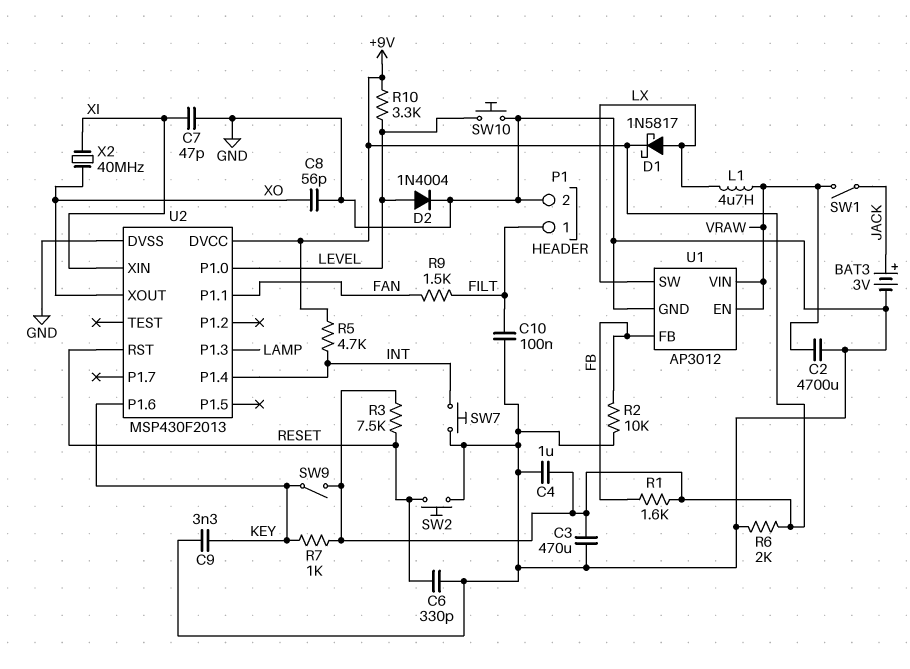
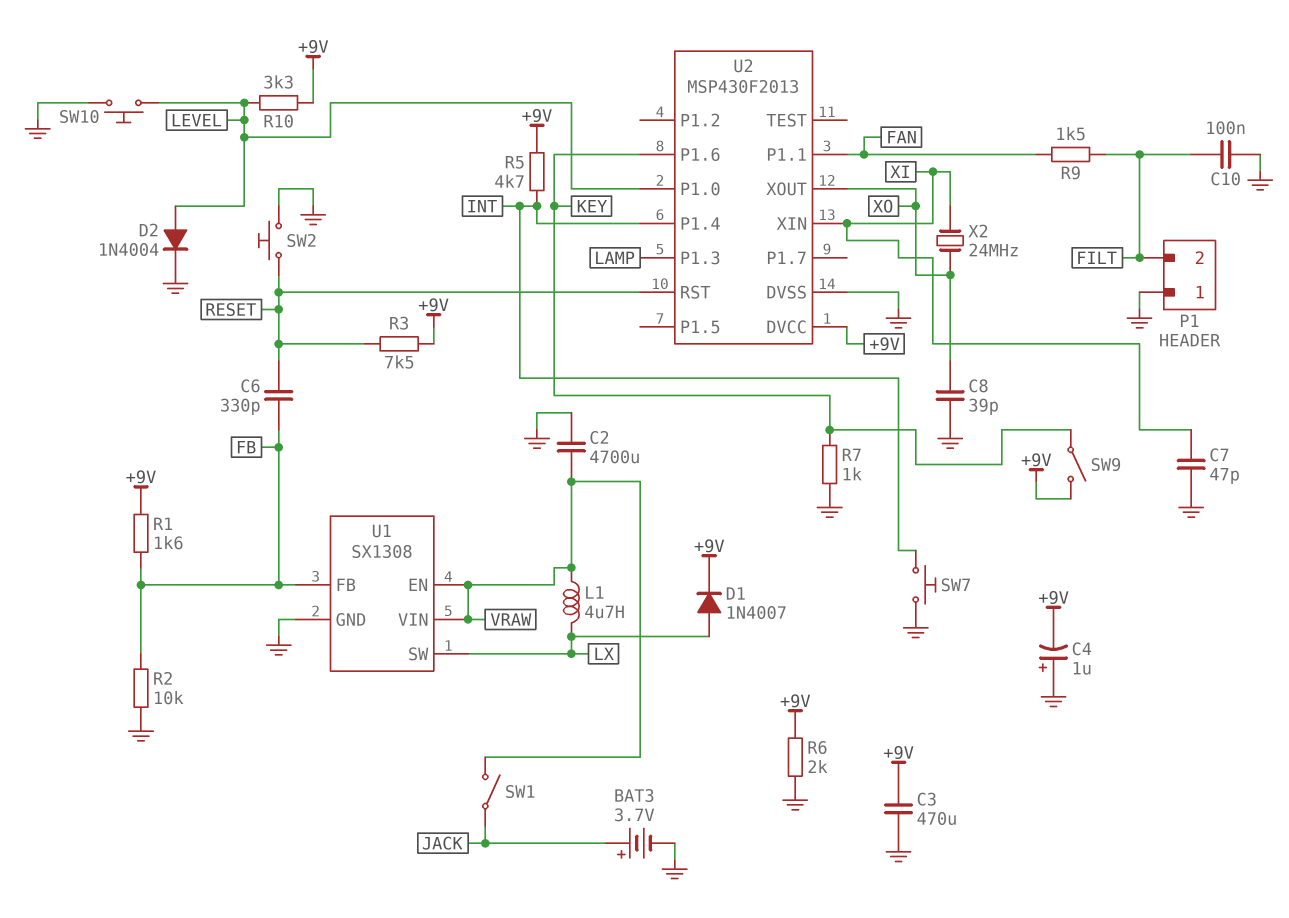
BAT3: 3V (plus JACK, minus GND) -> 3.7V (plus JACK, minus GND)
C4: 1uF (+9V, GND) -> 1uF (plus GND, minus +9V)
C6: 330pF (GND, RESET) -> 330pF (FB, RESET)
C8: 56pF (GND, XO) -> 39pF (GND, XO)
C9: 3.3nF (GND, KEY) -> none
D1: schottky 1N5817 (A LX, K +9V) -> diode 1N4007 (A LX, K +9V)
P1 pin 1: FILT -> GND
P1 pin 2: GND -> FILT
R7: 1k (+9V, KEY) -> 1k (GND, KEY)
U1: AP3012 -> SX1308
X2: 40MHz (XI, XO) -> 24MHz (XI, XO)

